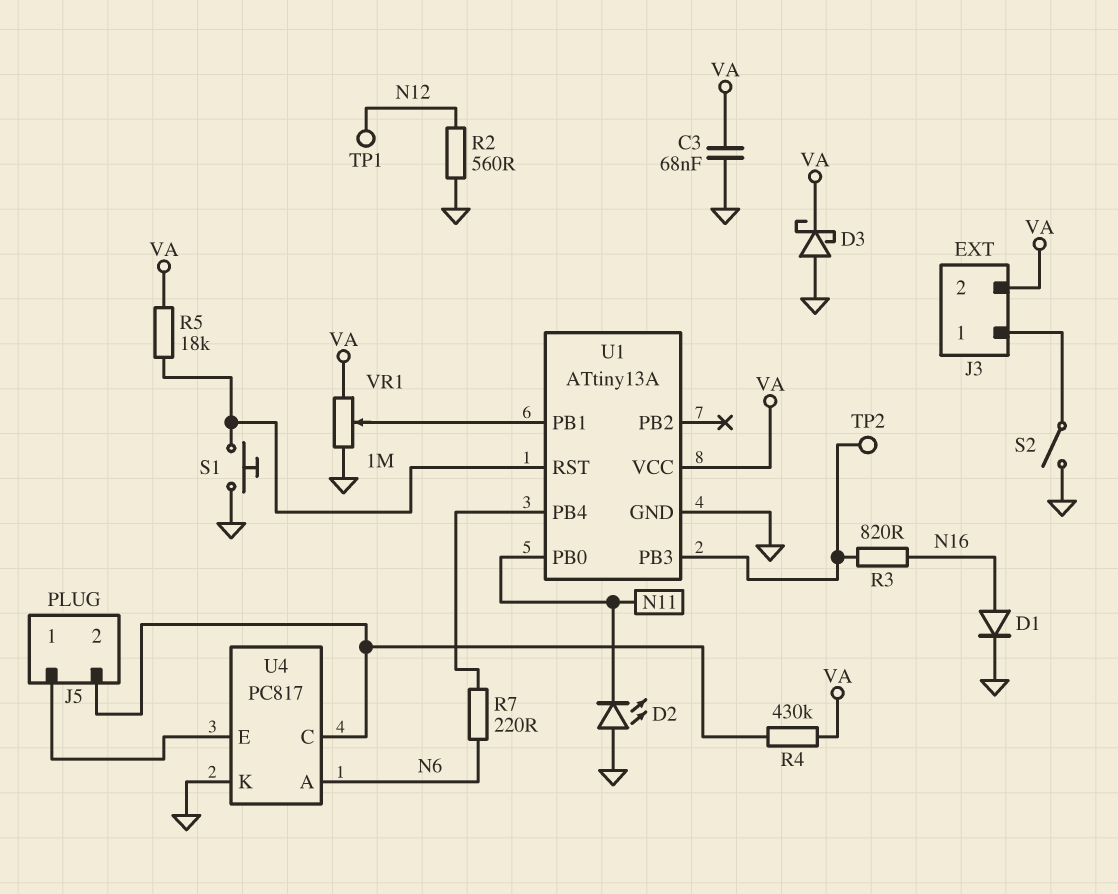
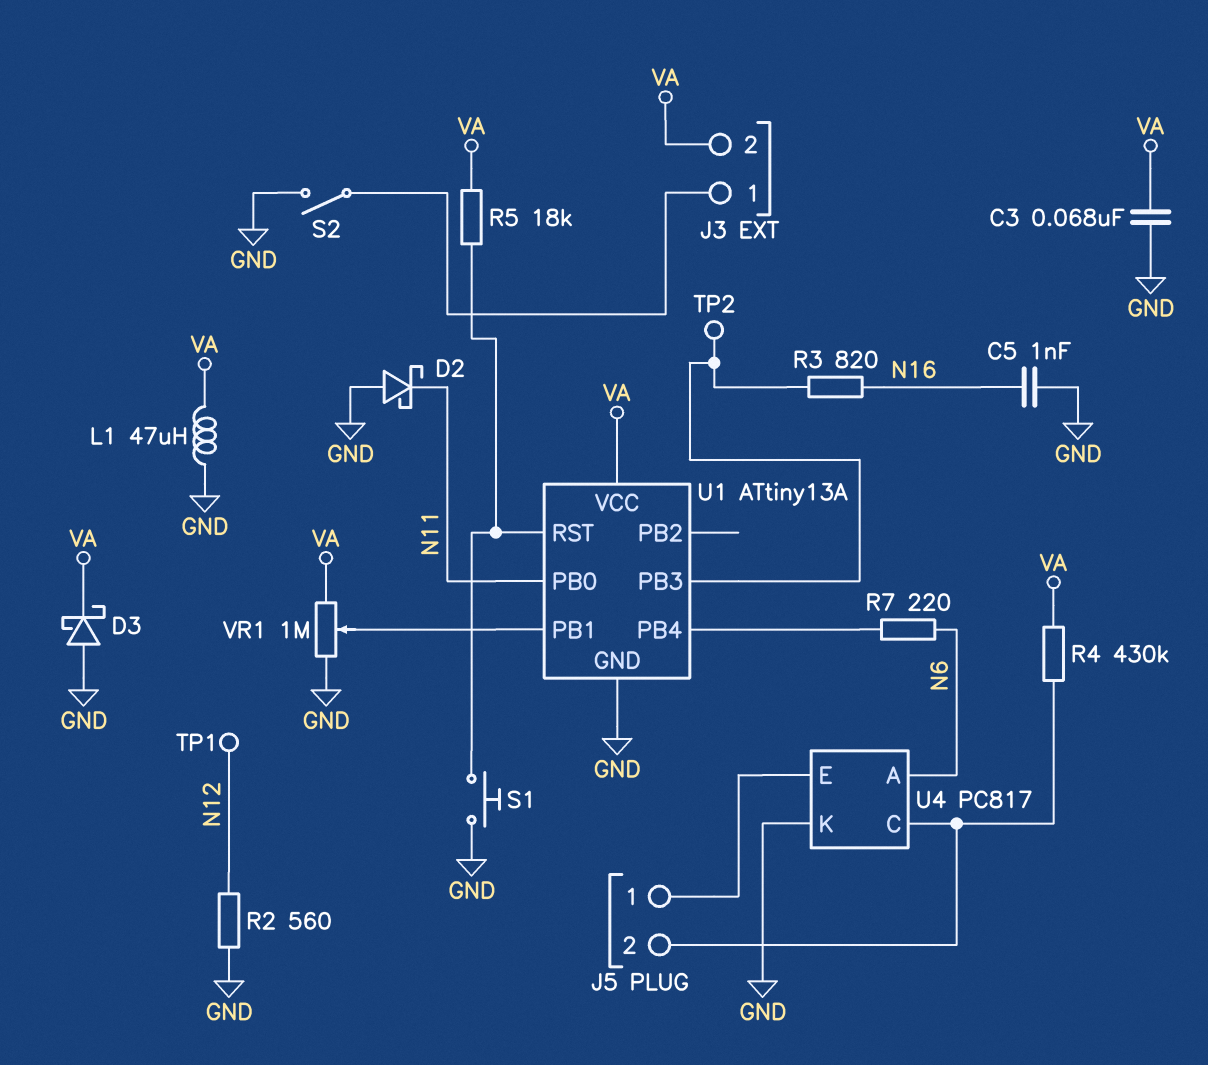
C5: none -> 1nF (GND, N16)
D1: diode (A N16, K GND) -> none
D2: LED (A GND, K N11) -> schottky (A GND, K N11)
L1: none -> 47uH (GND, VA)

